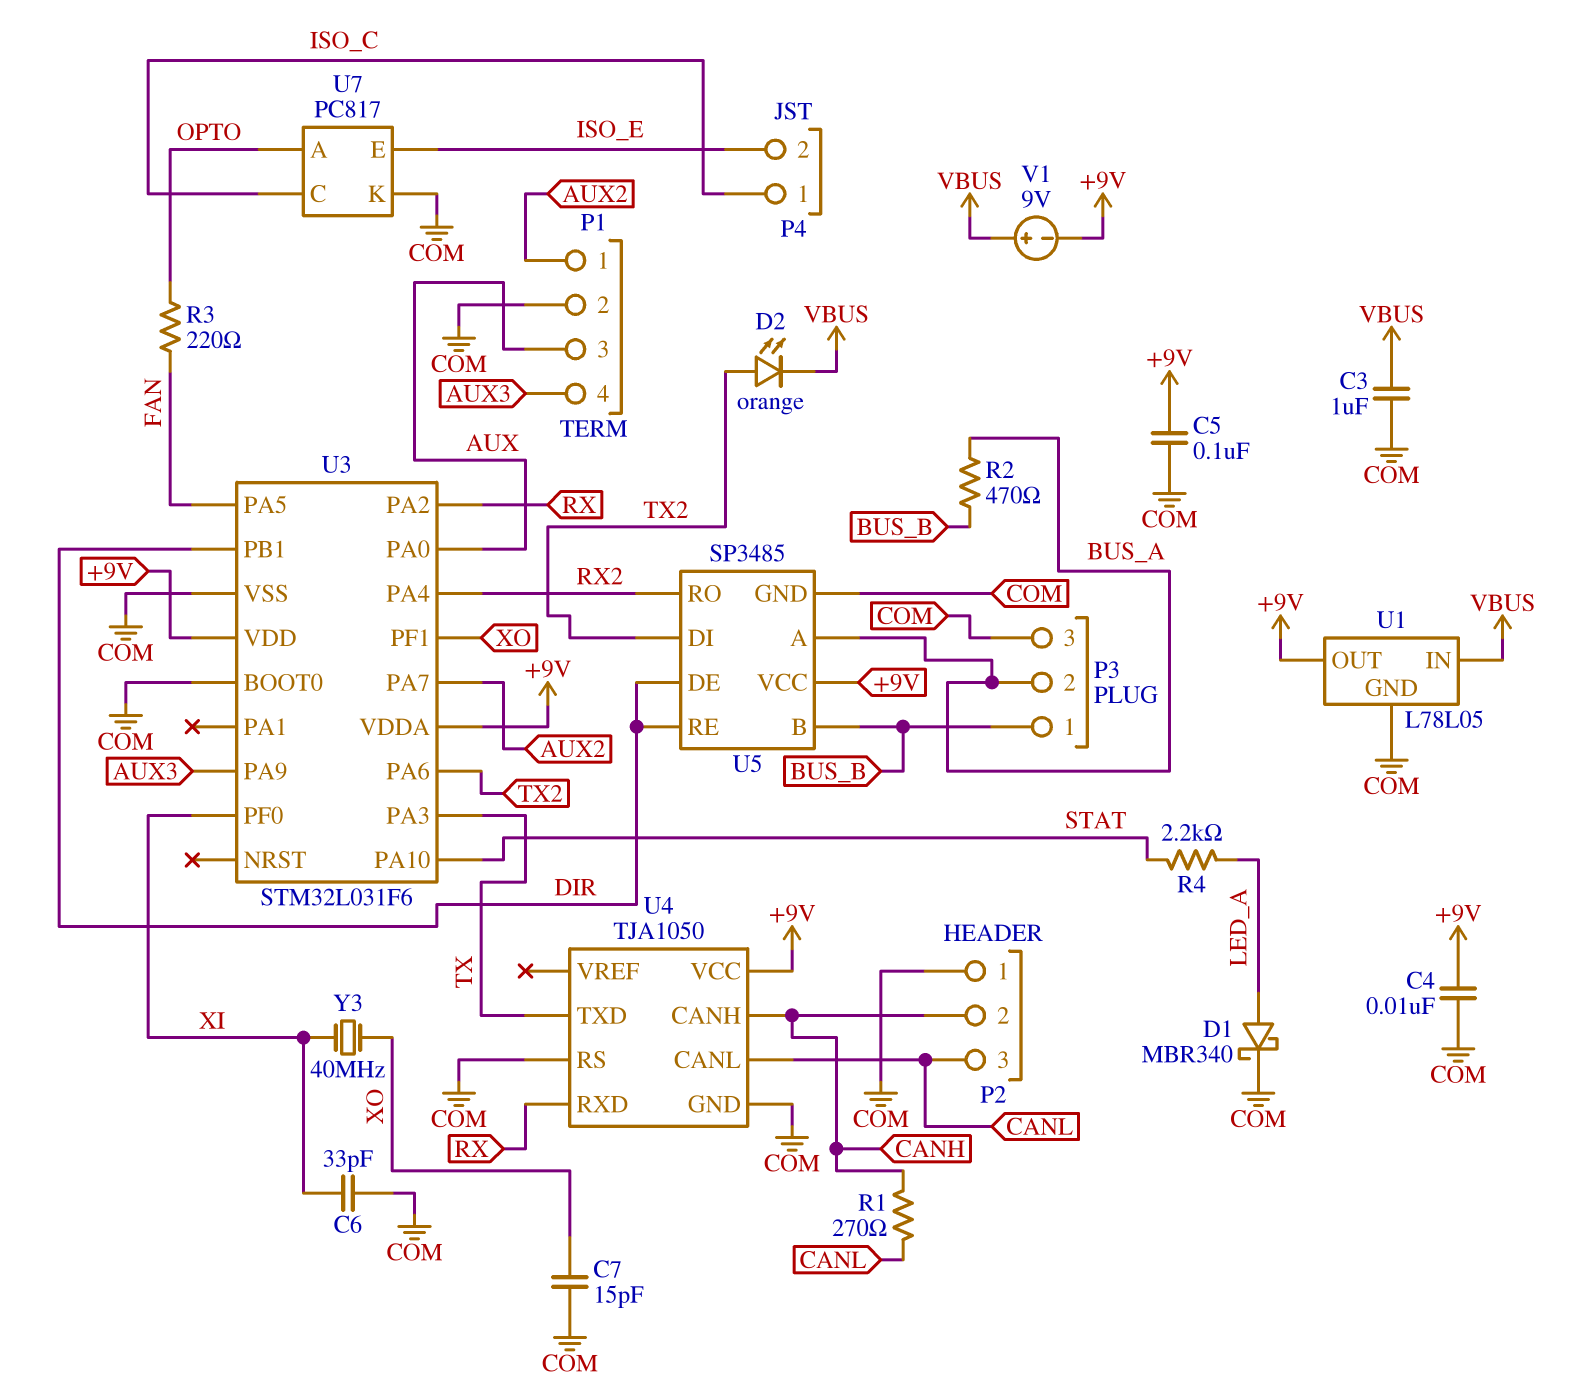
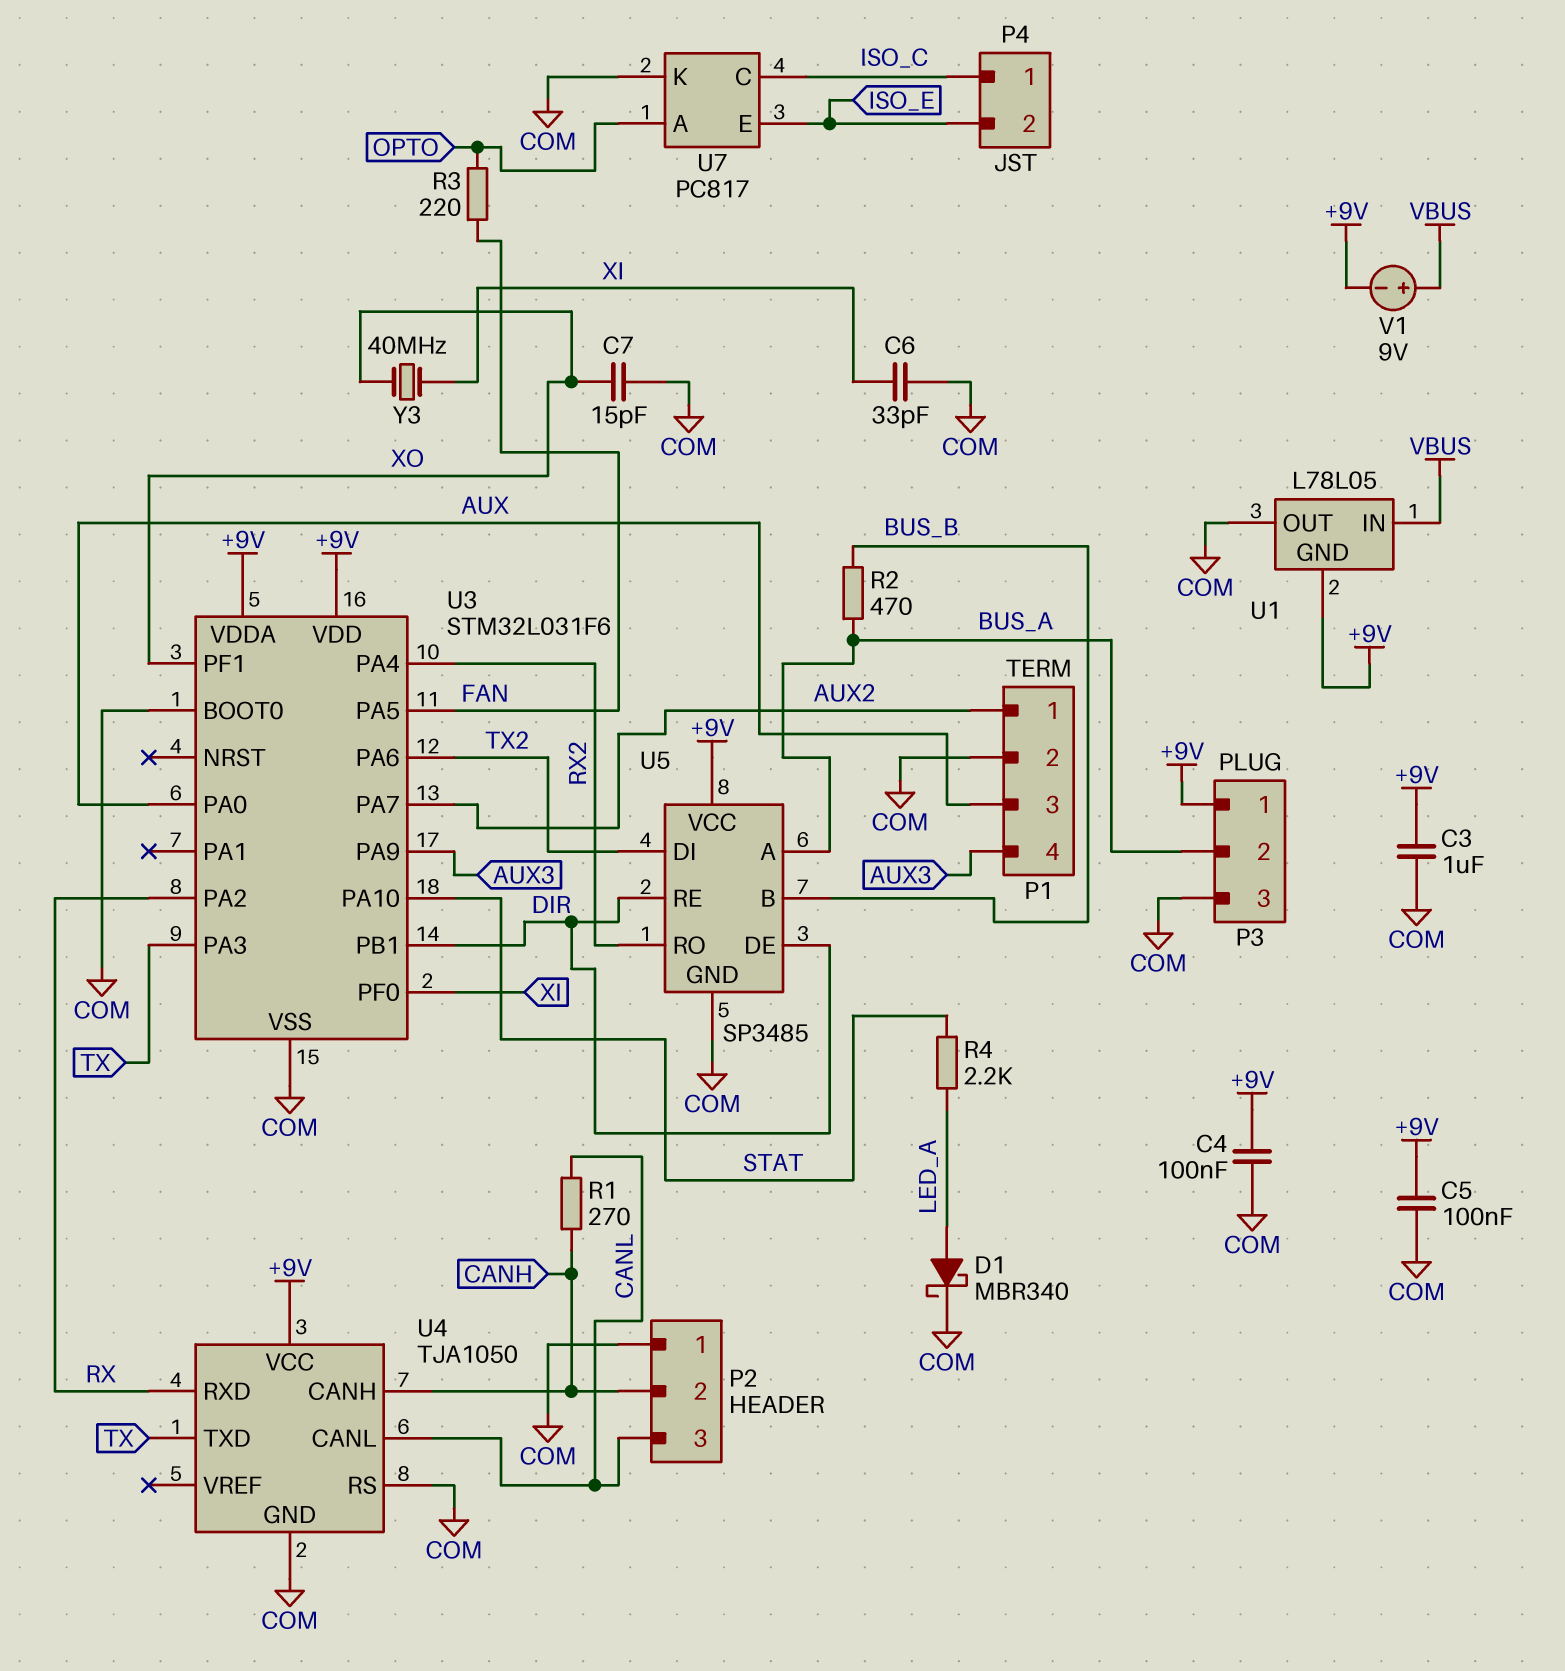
C3: 1uF (COM, VBUS) -> 1uF (+9V, COM)
C4: 10nF (+9V, COM) -> 100nF (+9V, COM)
D2: LED orange (A TX2, K VBUS) -> none
P3 pin 1: BUS_B -> +9V
U1 pin GND: COM -> +9V
U1 pin OUT: +9V -> COM

